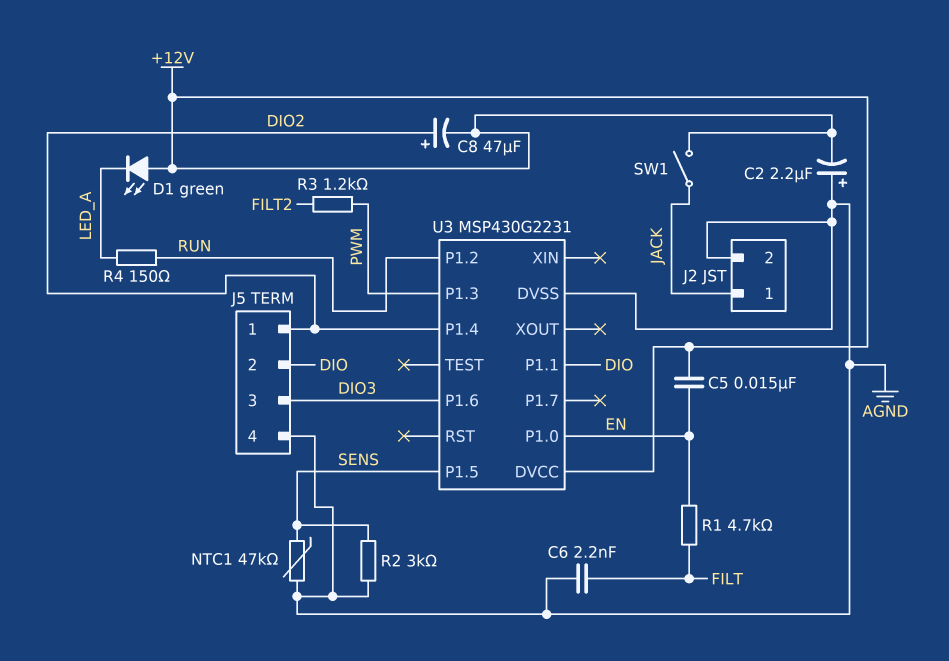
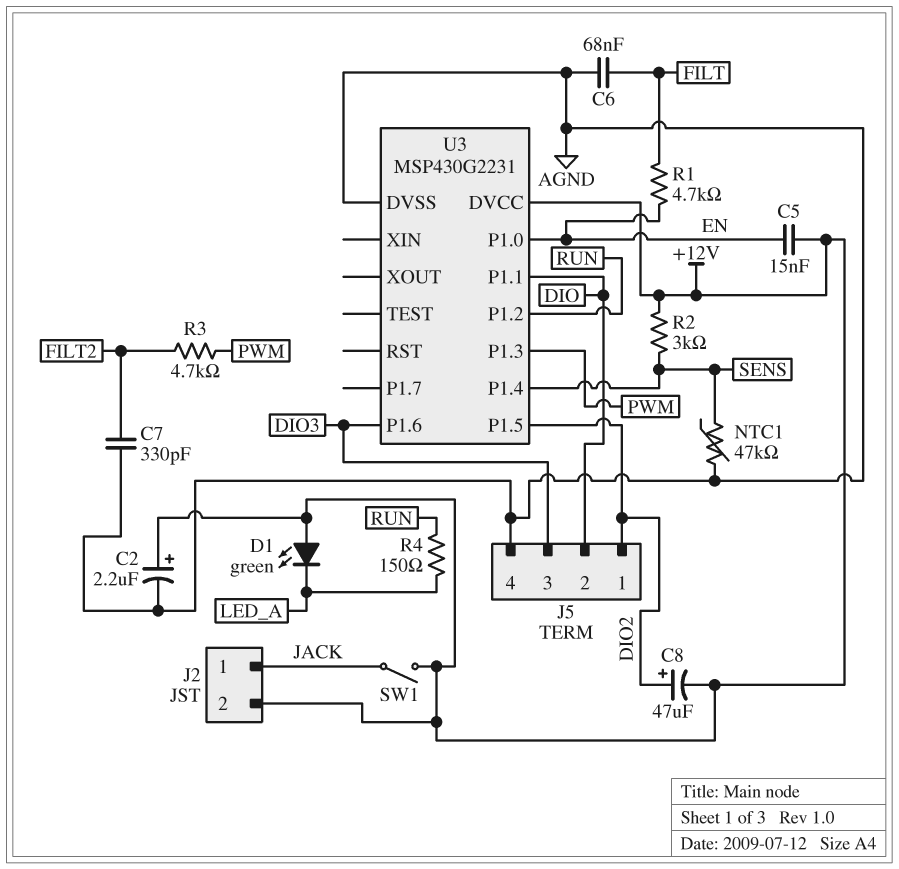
C2: 2.2uF (plus AGND, minus +12V) -> 2.2uF (plus +12V, minus AGND)
C6: 2.2nF (AGND, FILT) -> 68nF (AGND, FILT)
C7: none -> 330pF (AGND, FILT2)
J2 pin 2: AGND -> +12V
R2: 3k (AGND, SENS) -> 3k (+12V, SENS)
R3: 1.2k (FILT2, PWM) -> 4.7k (FILT2, PWM)
U3 pin P1.4: DIO2 -> SENS
U3 pin P1.5: SENS -> DIO2

